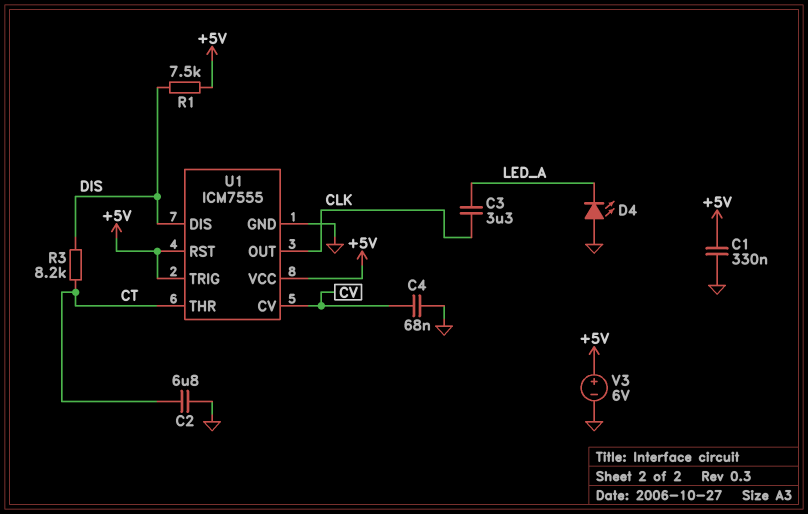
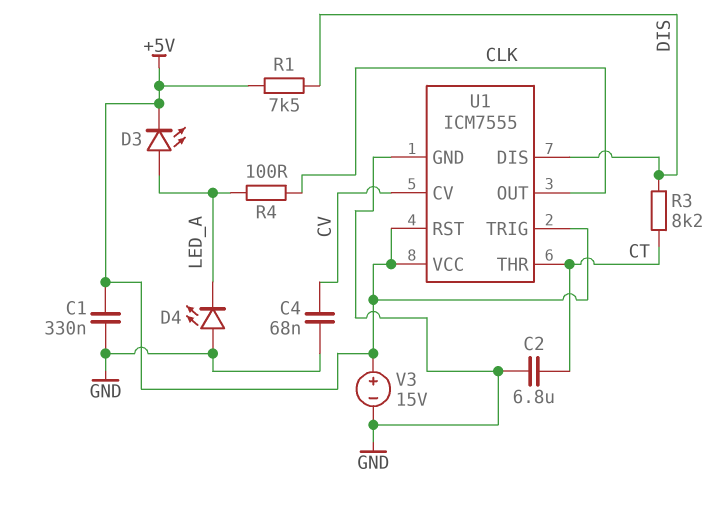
C3: 3.3uF (CLK, LED_A) -> none
D3: none -> LED (A LED_A, K +5V)
R4: none -> 100 (CLK, LED_A)
V3: 6V (plus +5V, minus GND) -> 15V (plus +5V, minus GND)

